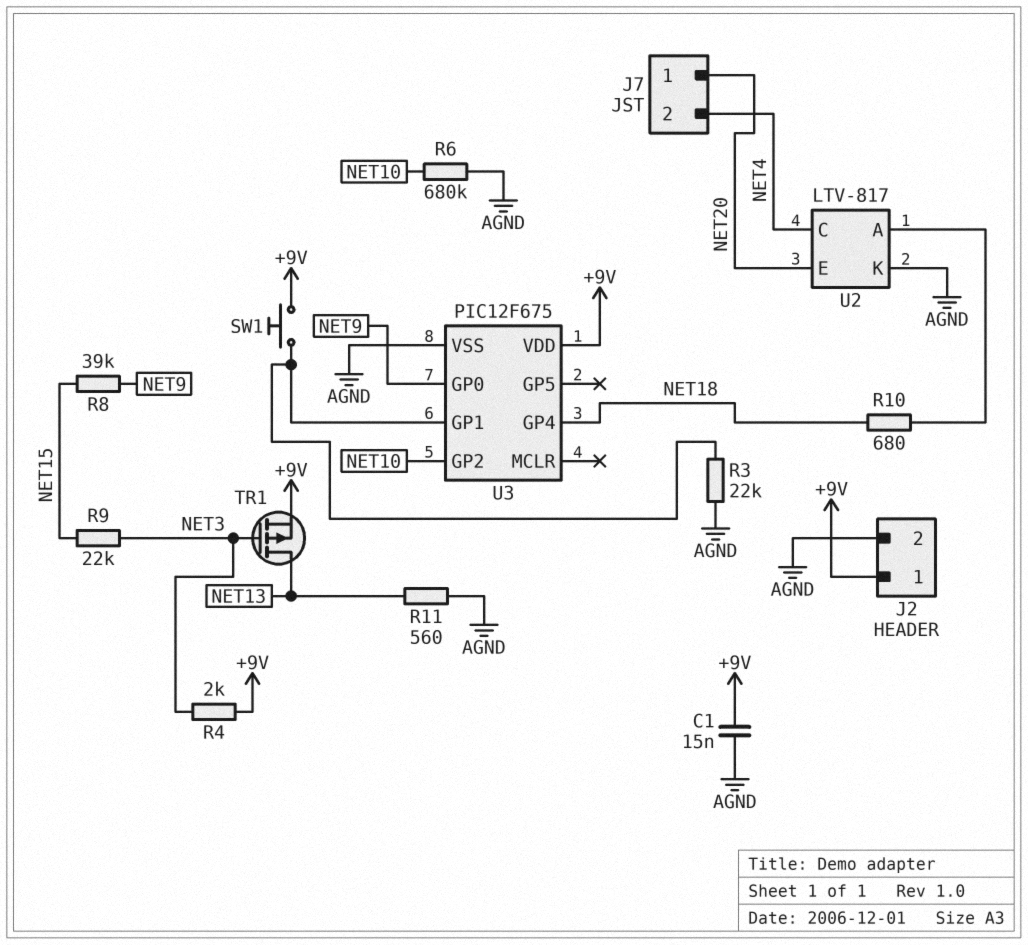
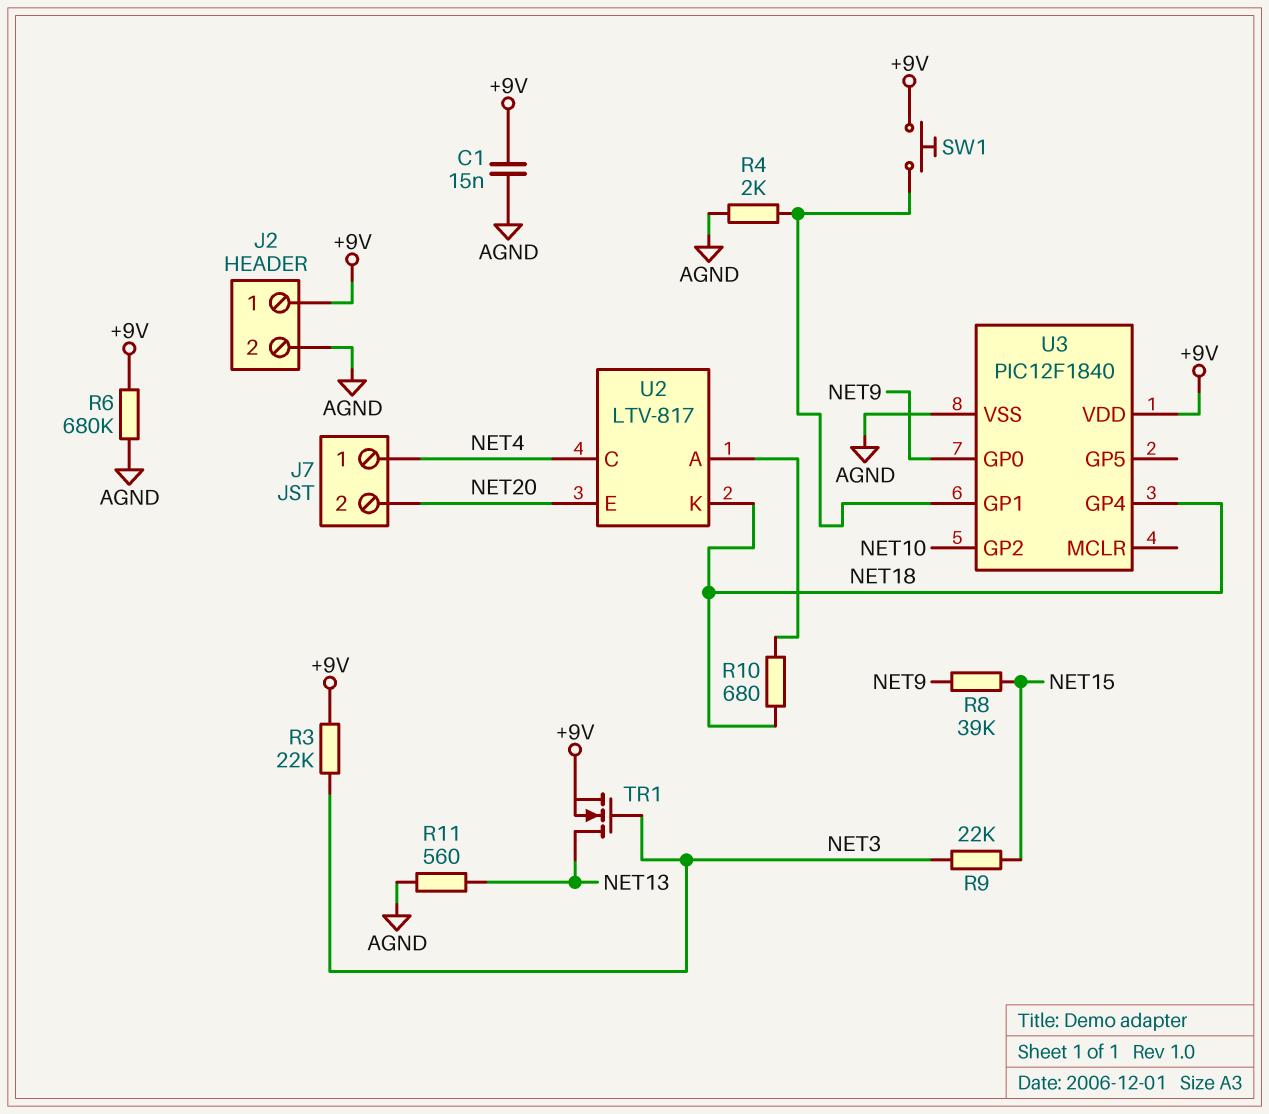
J7 pin 1: NET20 -> NET4
J7 pin 2: NET4 -> NET20
R3: 22k (AGND, U3/GP1) -> 22k (+9V, NET3)
R4: 2k (+9V, NET3) -> 2k (AGND, U3/GP1)
R6: 680k (AGND, NET10) -> 680k (+9V, AGND)
TR1: PMOS (G NET3, D NET13, S +9V) -> NMOS (G NET3, D NET13, S +9V)
U2 pin K: AGND -> NET18
U3: PIC12F675 -> PIC12F1840

